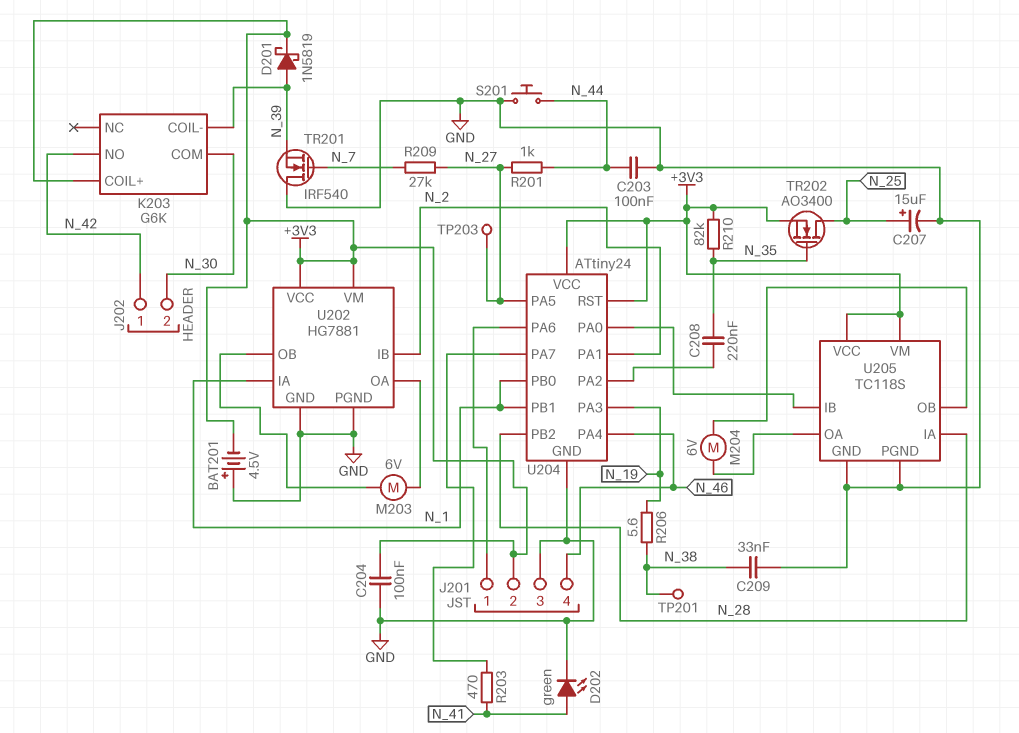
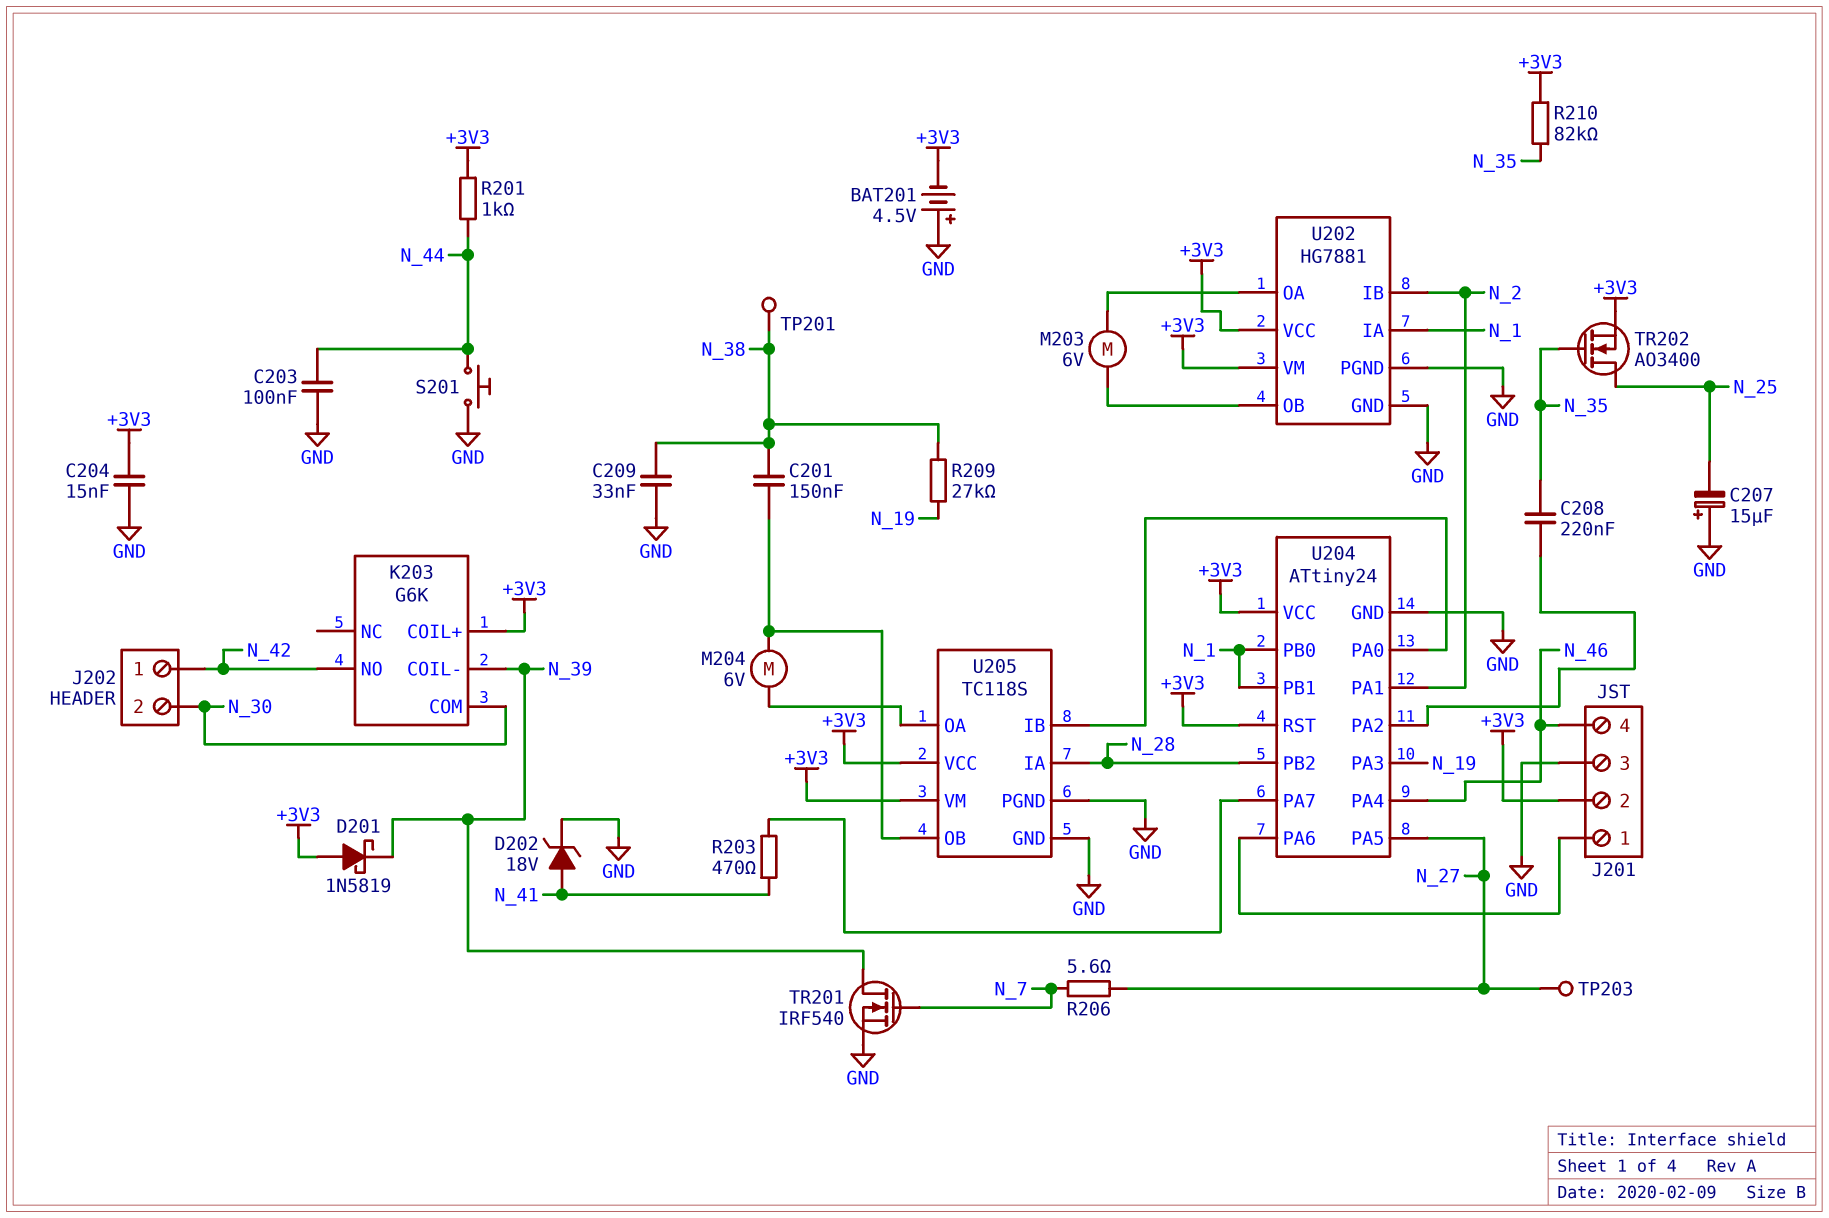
C201: none -> 150nF (N_38, U205/OB)
C204: 100nF (+3V3, GND) -> 15nF (+3V3, GND)
C207: 15uF (plus N_25, minus GND) -> 15uF (plus GND, minus N_25)
D201: schottky 1N5819 (A N_39, K +3V3) -> schottky 1N5819 (A +3V3, K N_39)
D202: LED green (A N_41, K GND) -> zener 18V (A N_41, K GND)
R201: 1k (N_27, N_44) -> 1k (+3V3, N_44)
R206: 5.6 (N_19, N_38) -> 5.6 (N_7, N_27)
R209: 27k (N_7, N_27) -> 27k (N_19, N_38)
TR201: NMOS IRF540 (G N_7, D GND, S N_39) -> NMOS IRF540 (G N_7, D N_39, S GND)

